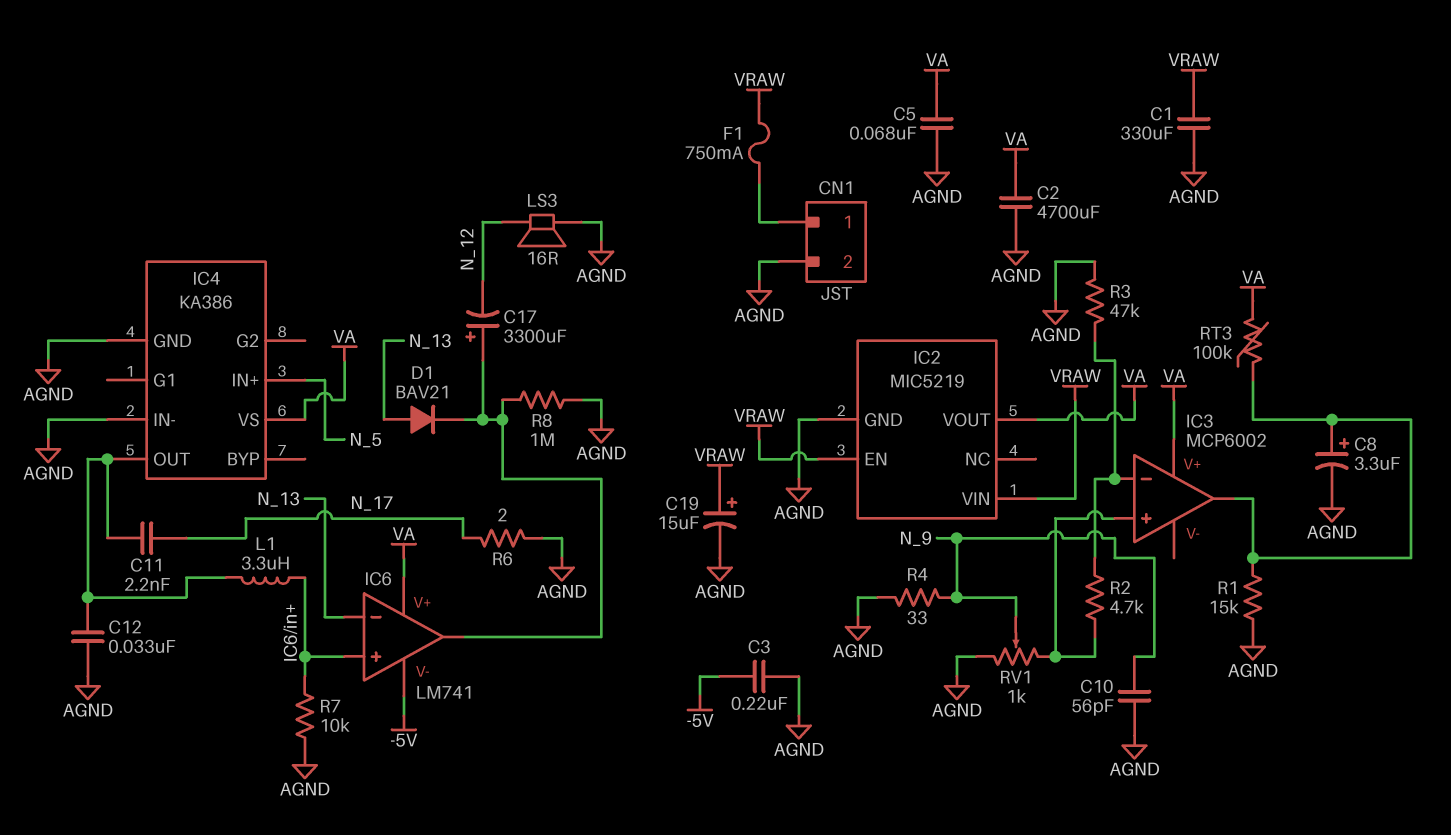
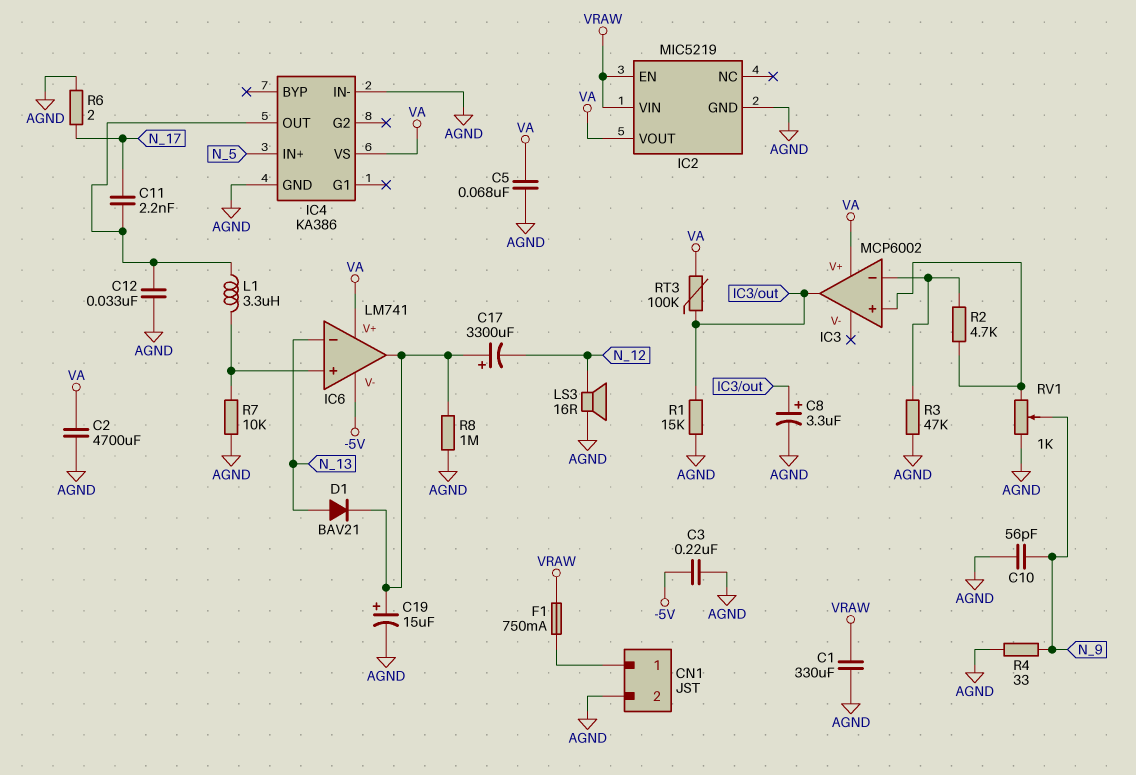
C19: 15uF (plus VRAW, minus AGND) -> 15uF (plus IC6/out, minus AGND)

